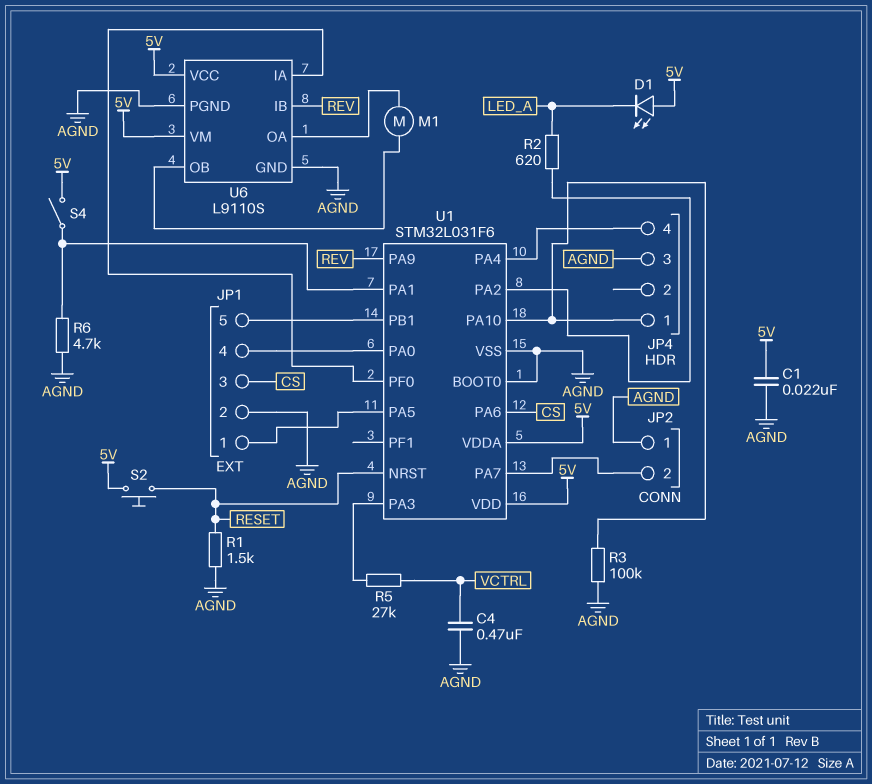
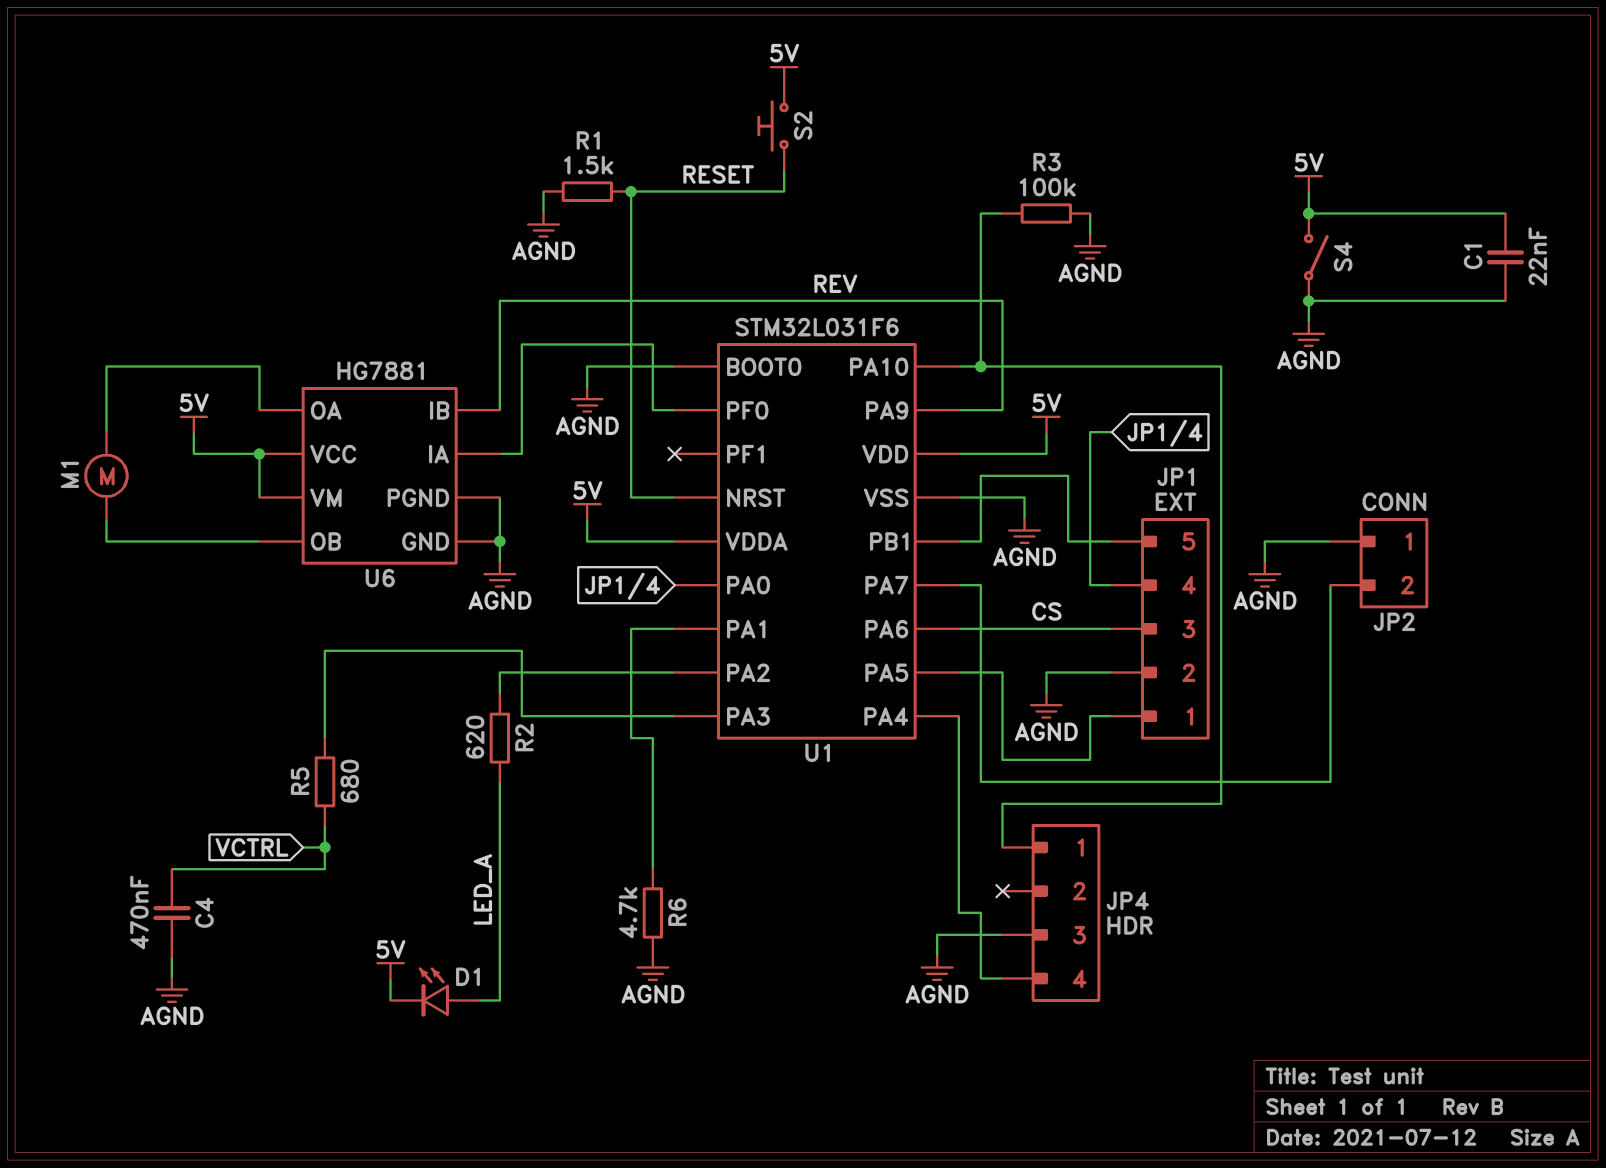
D1: LED (A 5V, K LED_A) -> LED (A LED_A, K 5V)
R5: 27k (U1/PA3, VCTRL) -> 680 (U1/PA3, VCTRL)
S4: switch (5V, U1/PA1) -> switch (5V, AGND)
U6: L9110S -> HG7881

